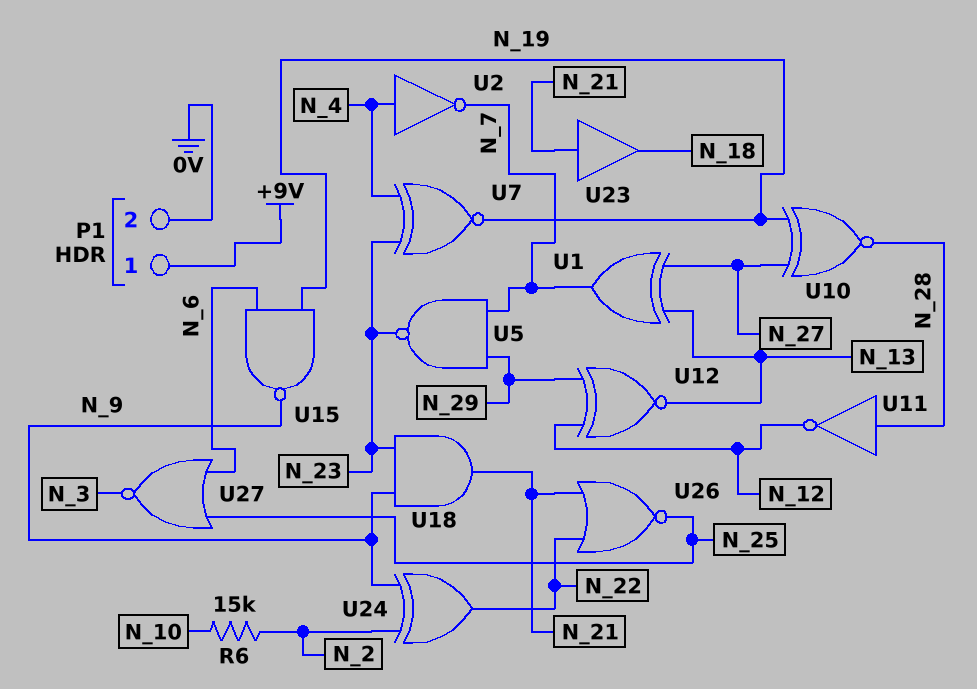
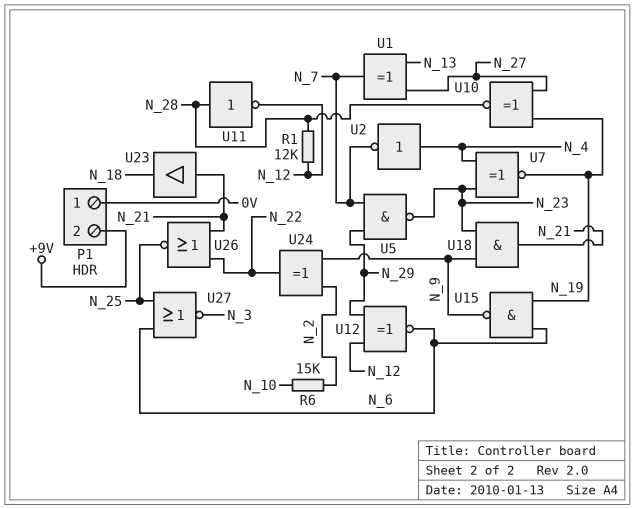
P1 pin 1: +9V -> 0V
P1 pin 2: 0V -> +9V
R1: none -> 12k (N_12, N_28)
U12: XNOR (in N_12, in N_29, out N_13) -> XNOR (in N_12, in N_29, out N_6)

